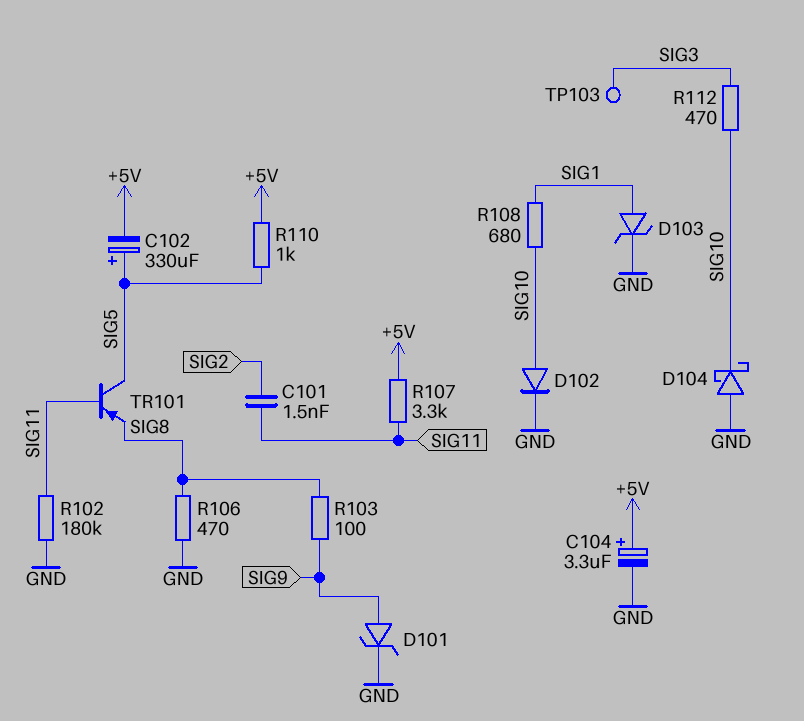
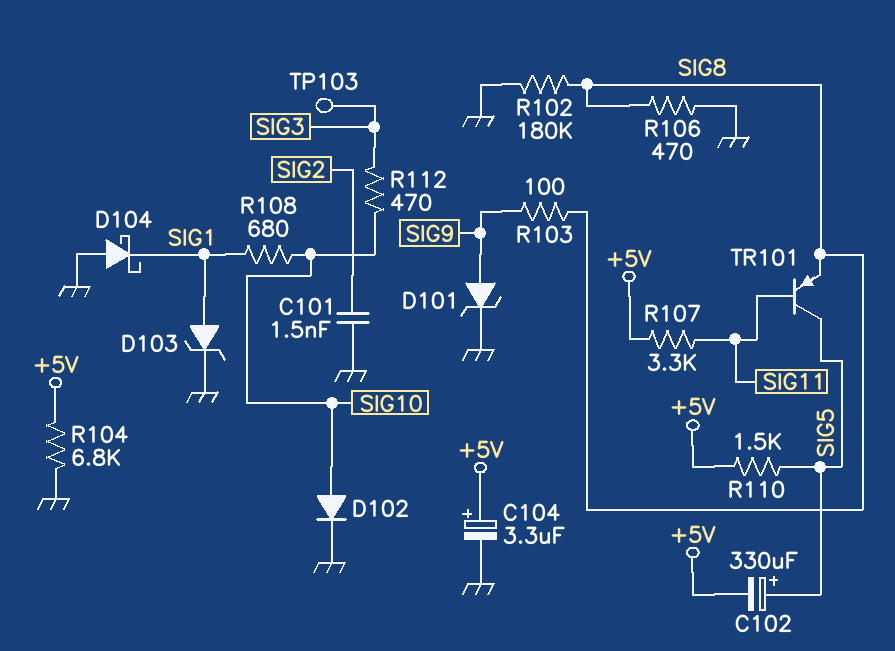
C101: 1.5nF (SIG2, SIG11) -> 1.5nF (GND, SIG2)
D104: schottky (A GND, K SIG10) -> schottky (A GND, K SIG1)
R102: 180k (GND, SIG11) -> 180k (GND, SIG8)
R104: none -> 6.8k (+5V, GND)
R110: 1k (+5V, SIG5) -> 1.5k (+5V, SIG5)

